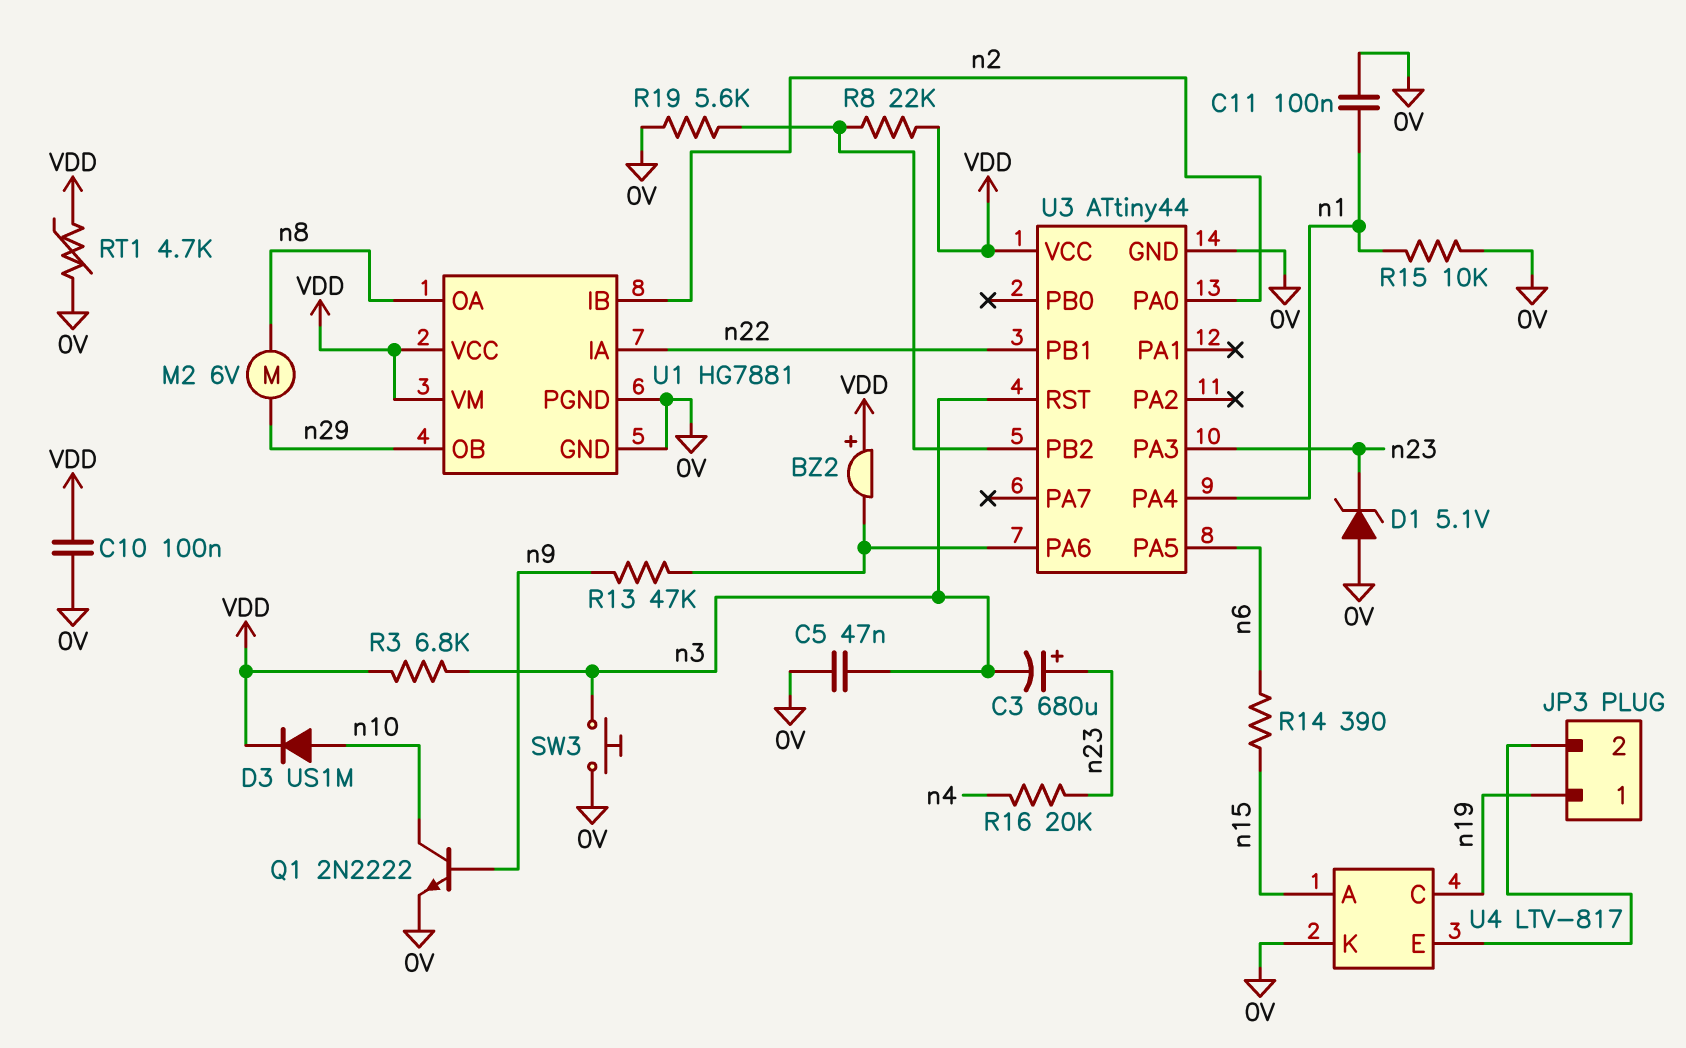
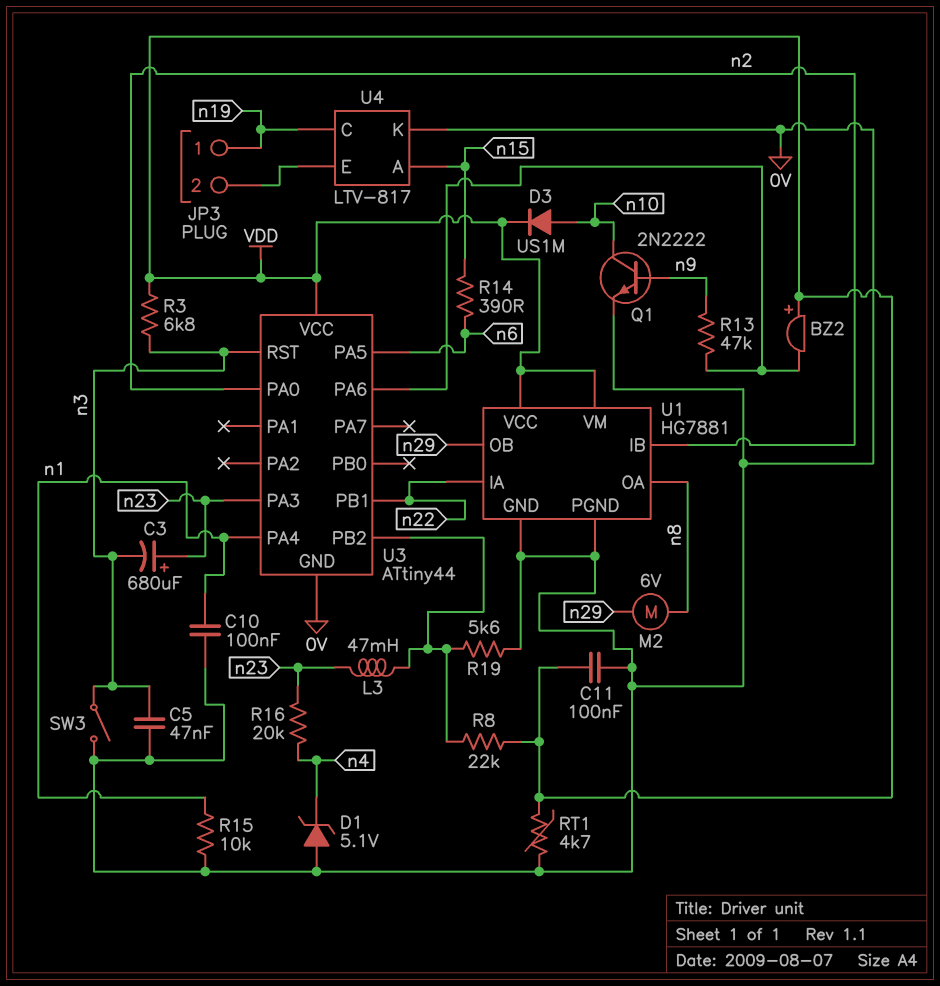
C10: 100nF (0V, VDD) -> 100nF (0V, n1)
C11: 100nF (0V, n1) -> 100nF (0V, VDD)
D1: zener 5.1V (A 0V, K n23) -> zener 5.1V (A 0V, K n4)
L3: none -> 47mH (U3/PB2, n23)
SW3: button (0V, n3) -> switch (0V, n3)

